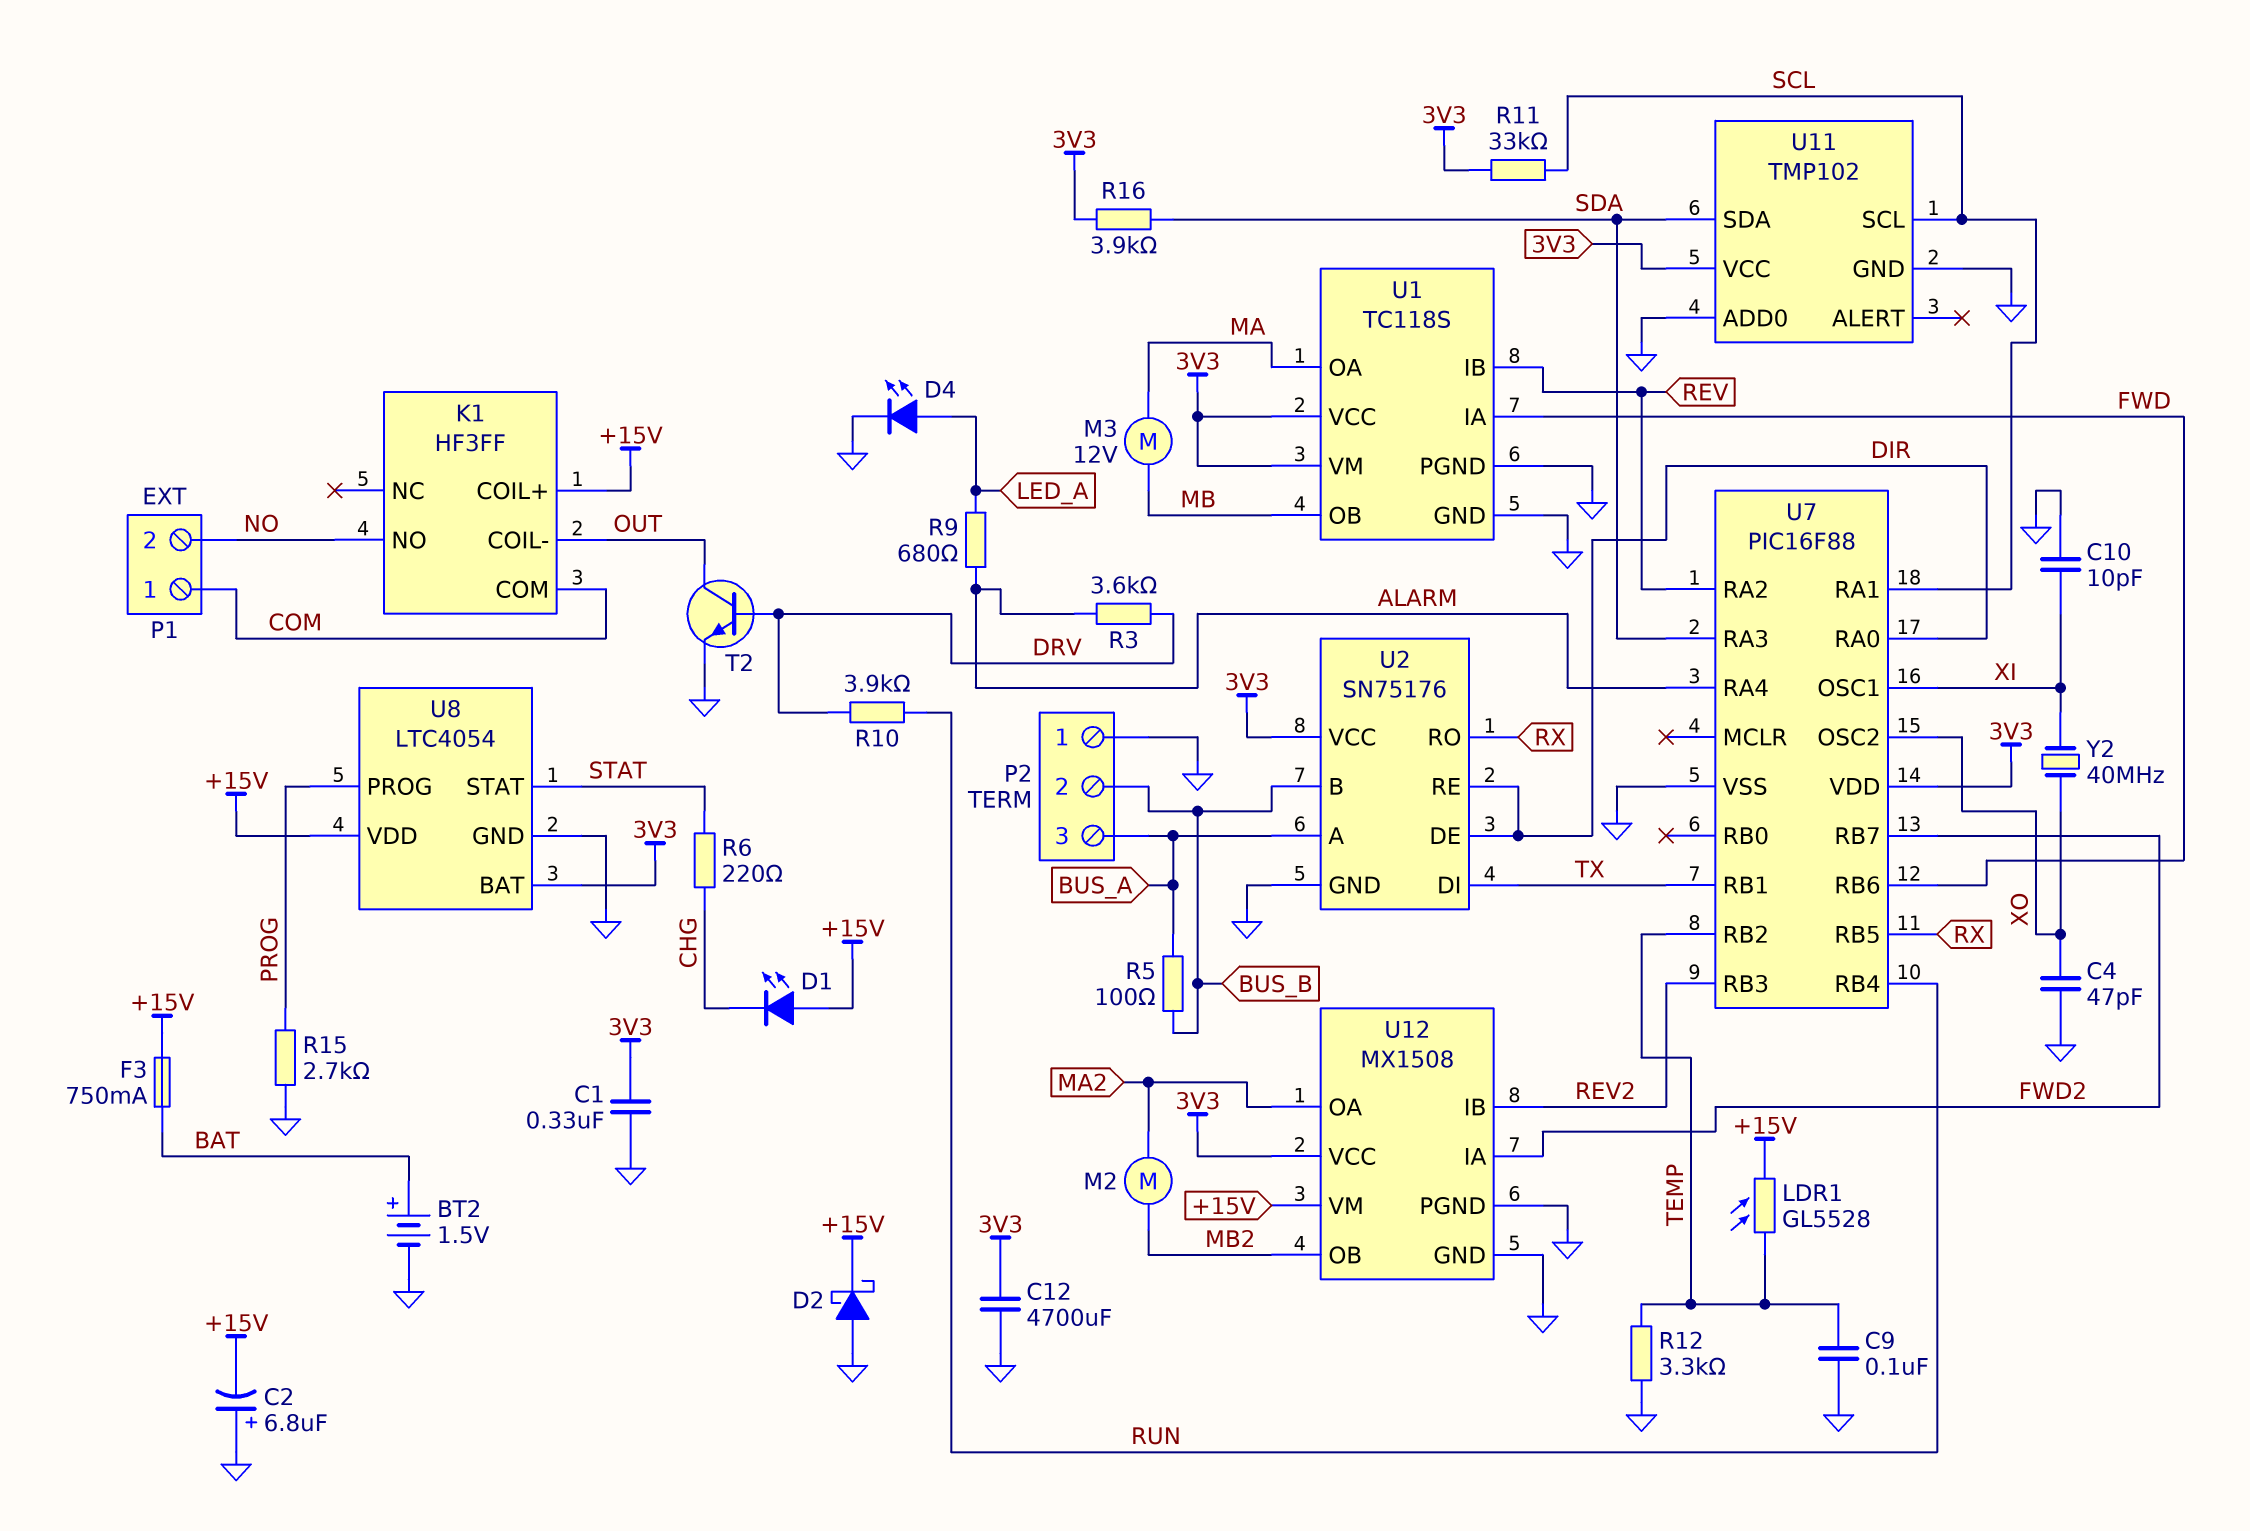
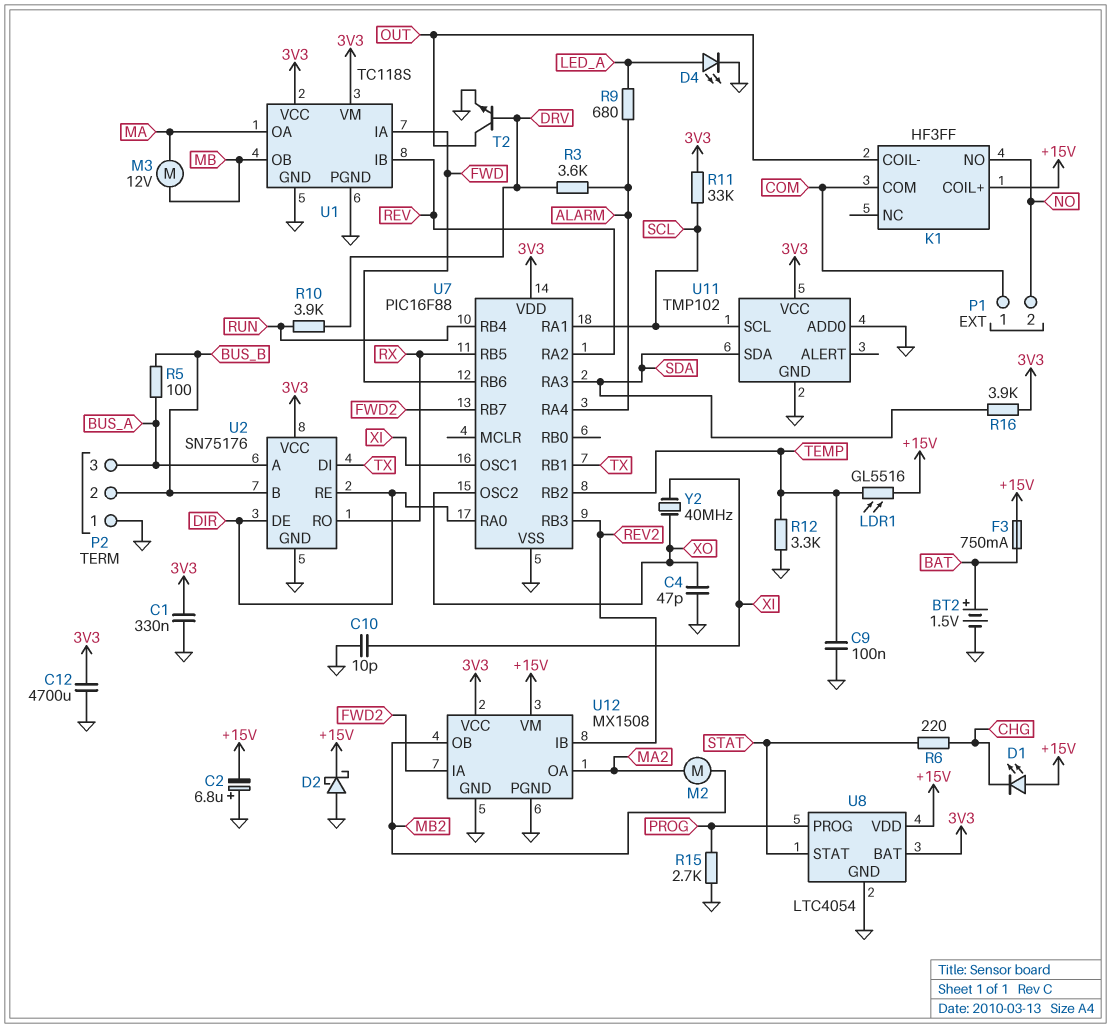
LDR1: GL5528 (+15V, TEMP) -> GL5516 (+15V, TEMP)

